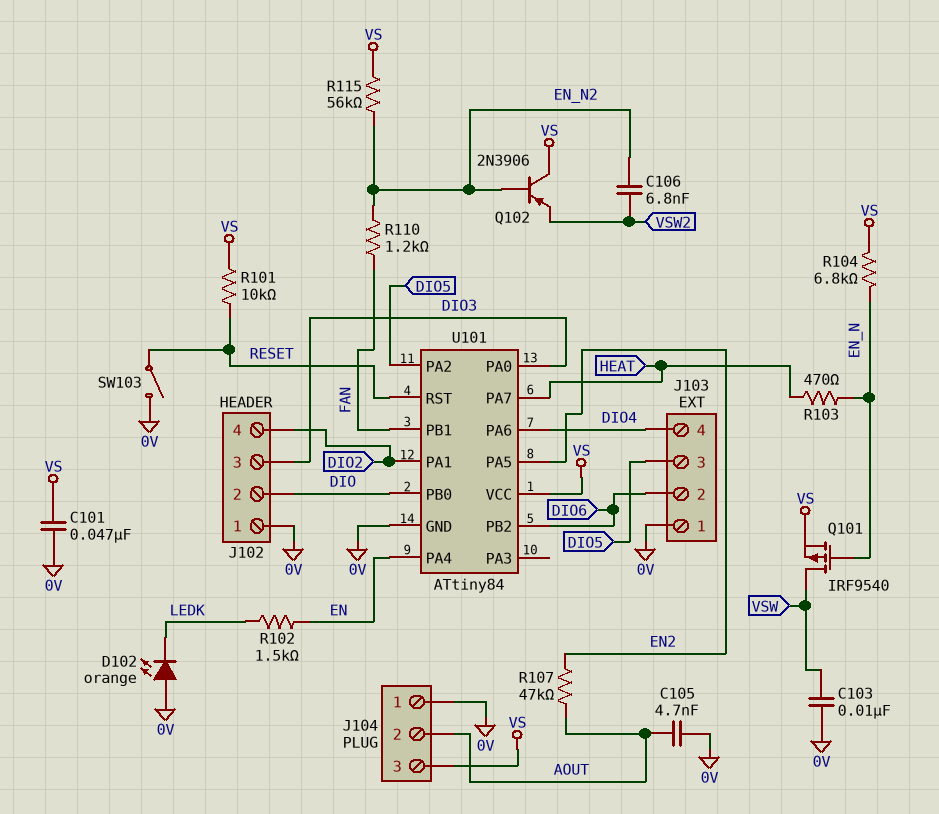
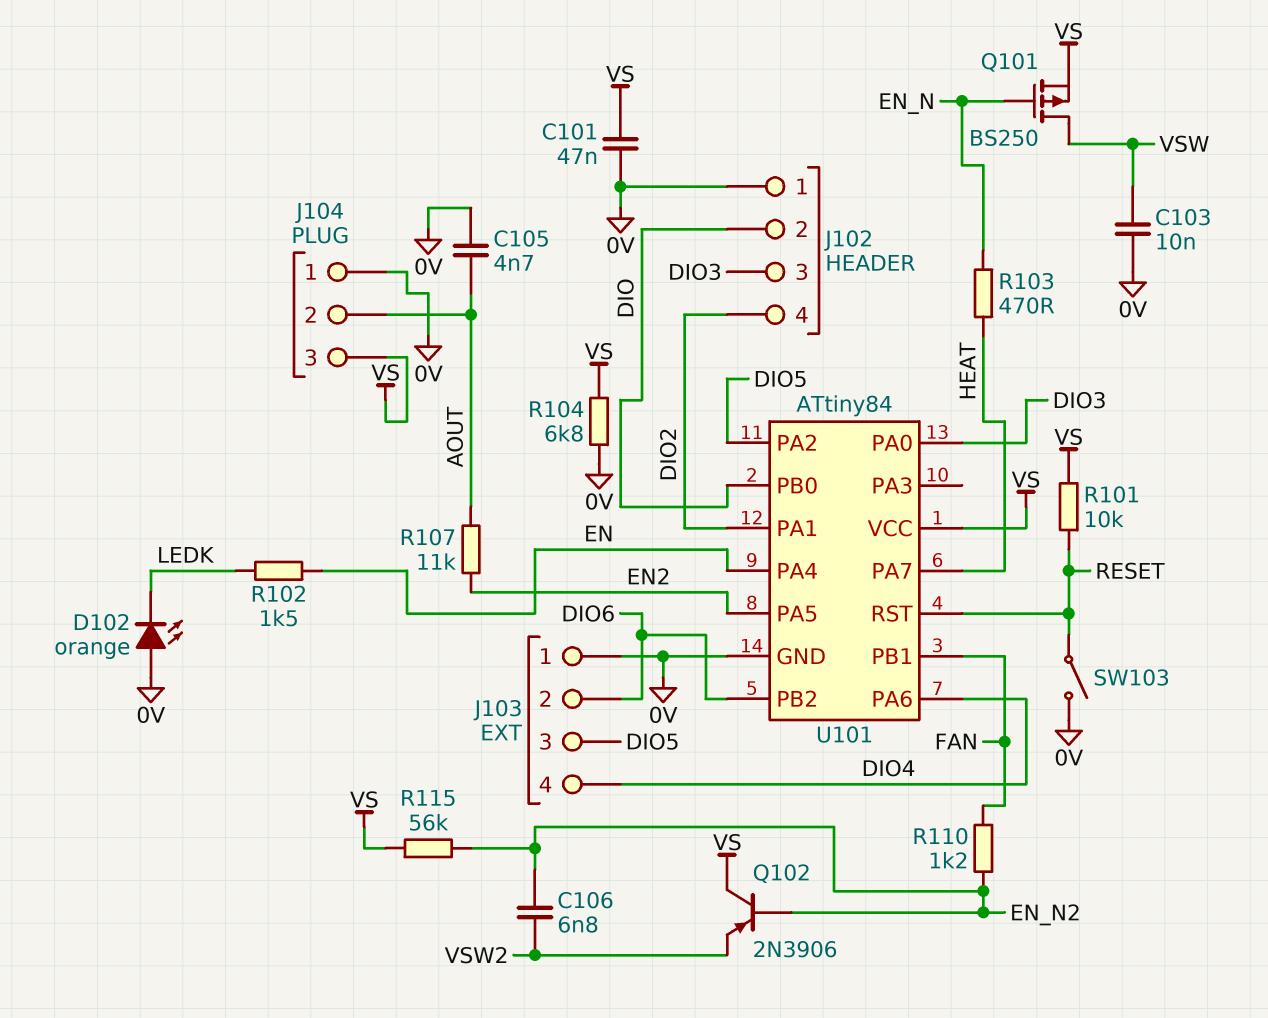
Q101: PMOS IRF9540 (G EN_N, D VSW, S VS) -> PMOS BS250 (G EN_N, D VSW, S VS)
R104: 6.8k (EN_N, VS) -> 6.8k (0V, VS)
R107: 47k (AOUT, EN2) -> 11k (AOUT, EN2)

